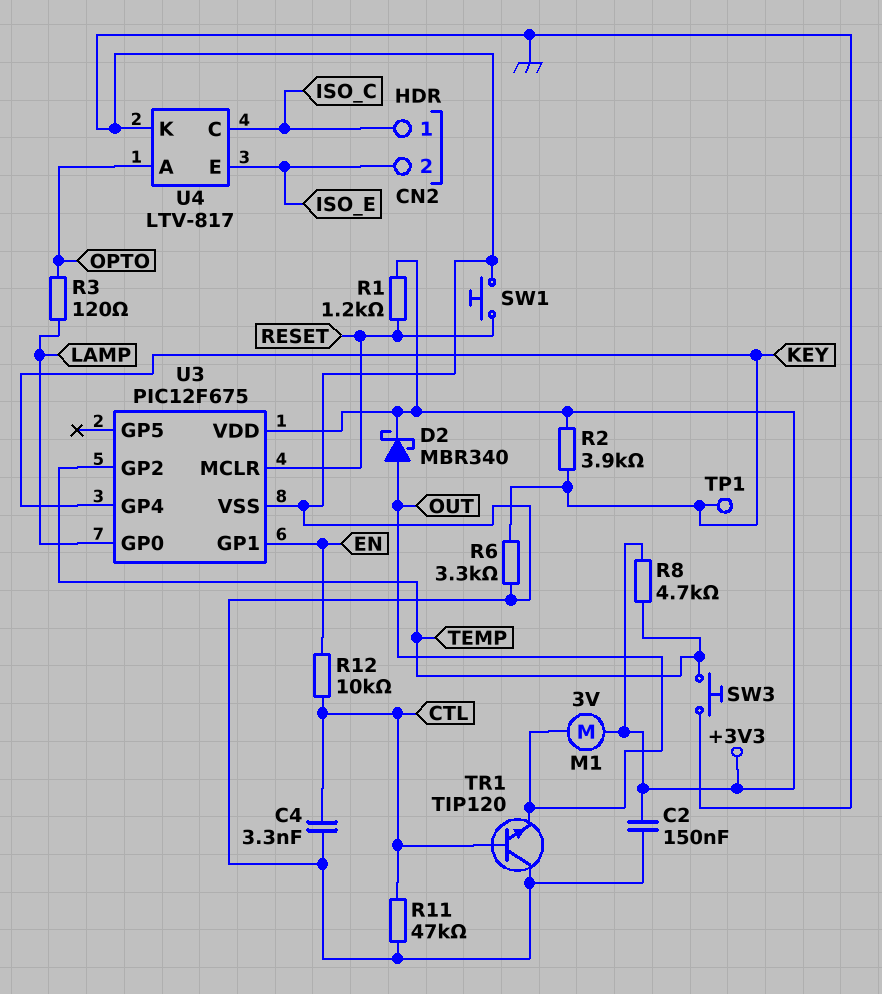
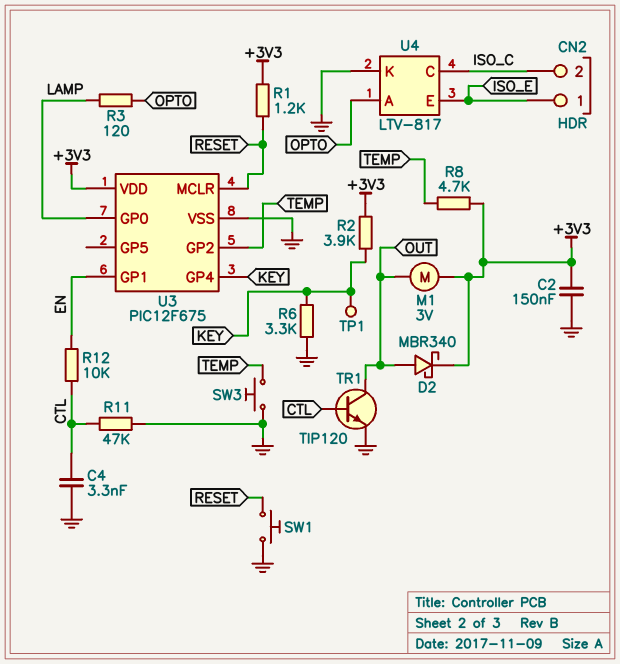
CN2 pin 1: ISO_C -> ISO_E
CN2 pin 2: ISO_E -> ISO_C
TR1: NPN TIP120 (B CTL, C GND, E OUT) -> NPN TIP120 (B CTL, C OUT, E GND)

